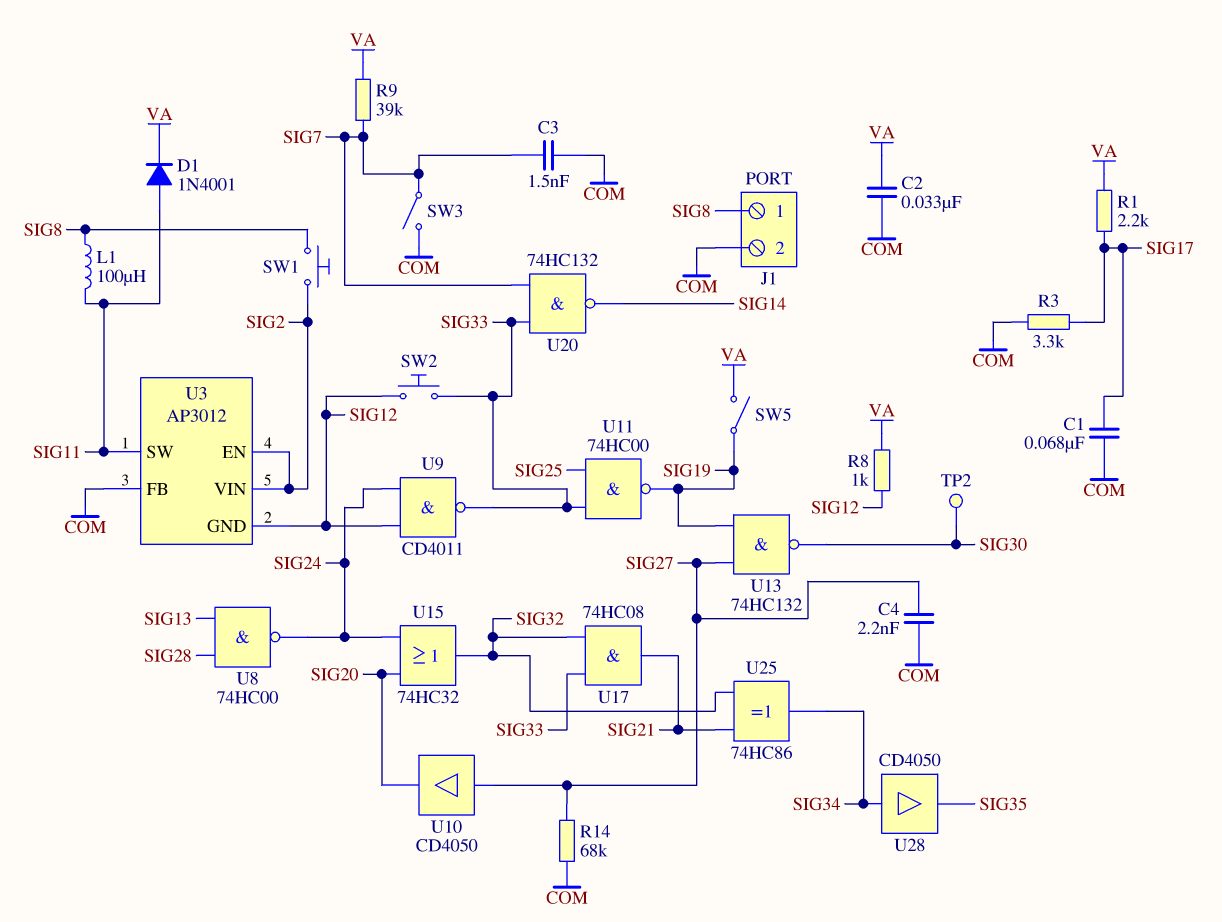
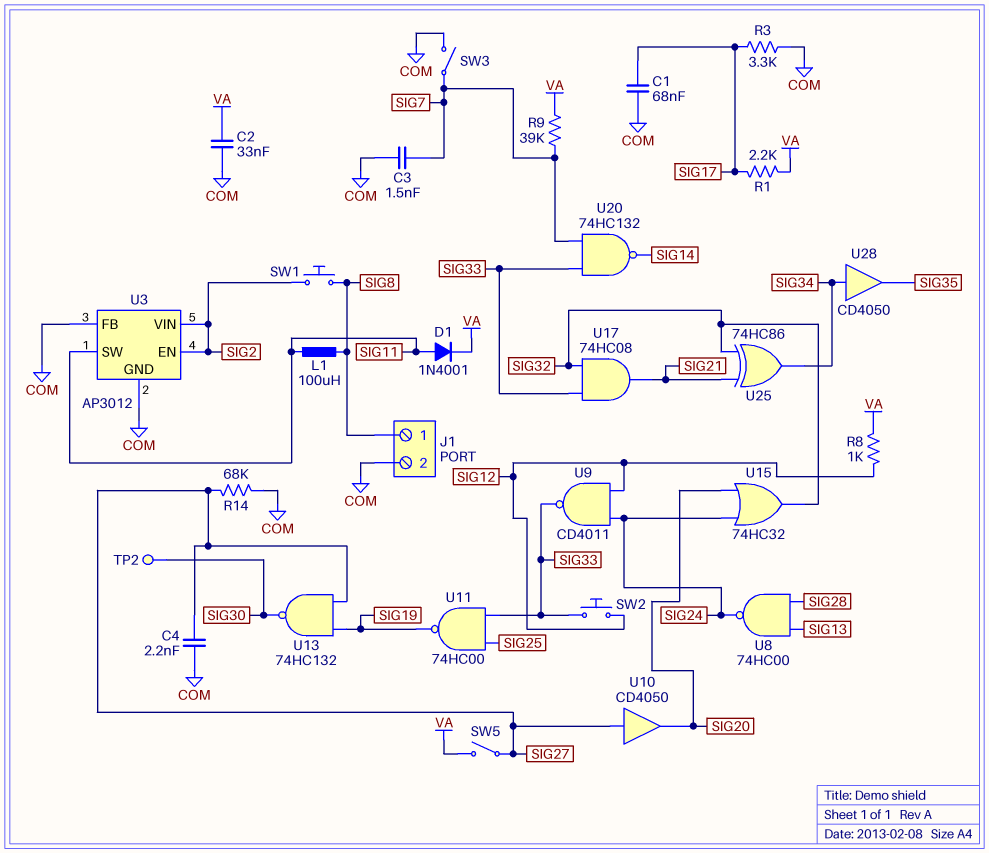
SW5: switch (SIG19, VA) -> switch (SIG27, VA)
U3 pin GND: SIG12 -> COM

